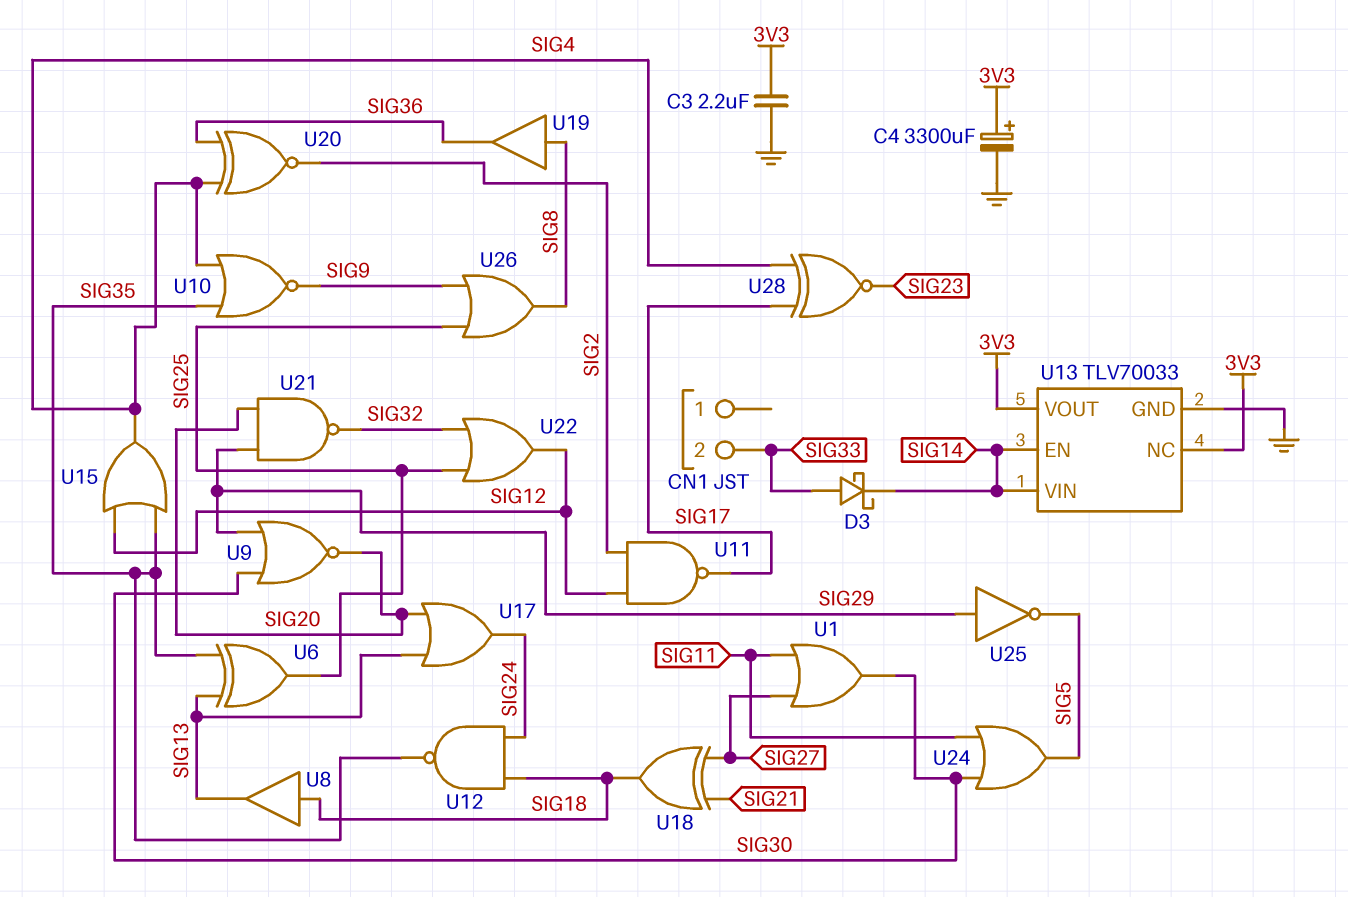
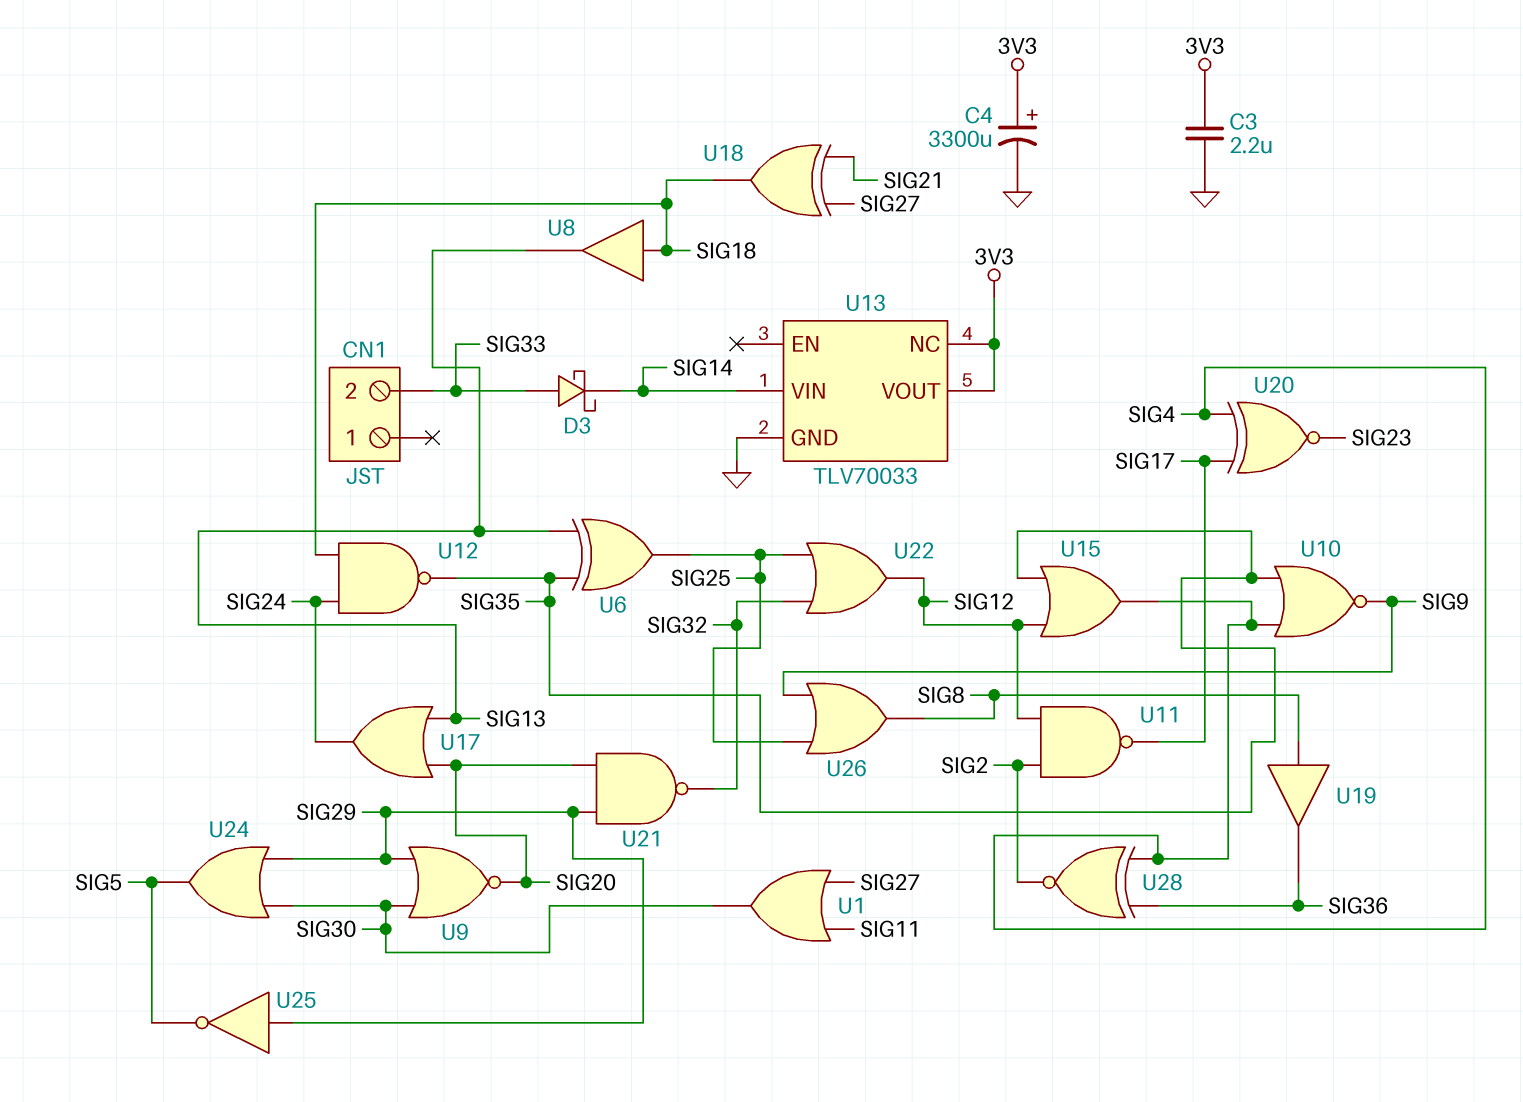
U13 pin EN: SIG14 -> none
U20: XNOR (in SIG4, in SIG36, out SIG2) -> XNOR (in SIG4, in SIG17, out SIG23)
U24: OR (in SIG11, in SIG30, out SIG5) -> OR (in SIG29, in SIG30, out SIG5)
U28: XNOR (in SIG4, in SIG17, out SIG23) -> XNOR (in SIG4, in SIG36, out SIG2)

